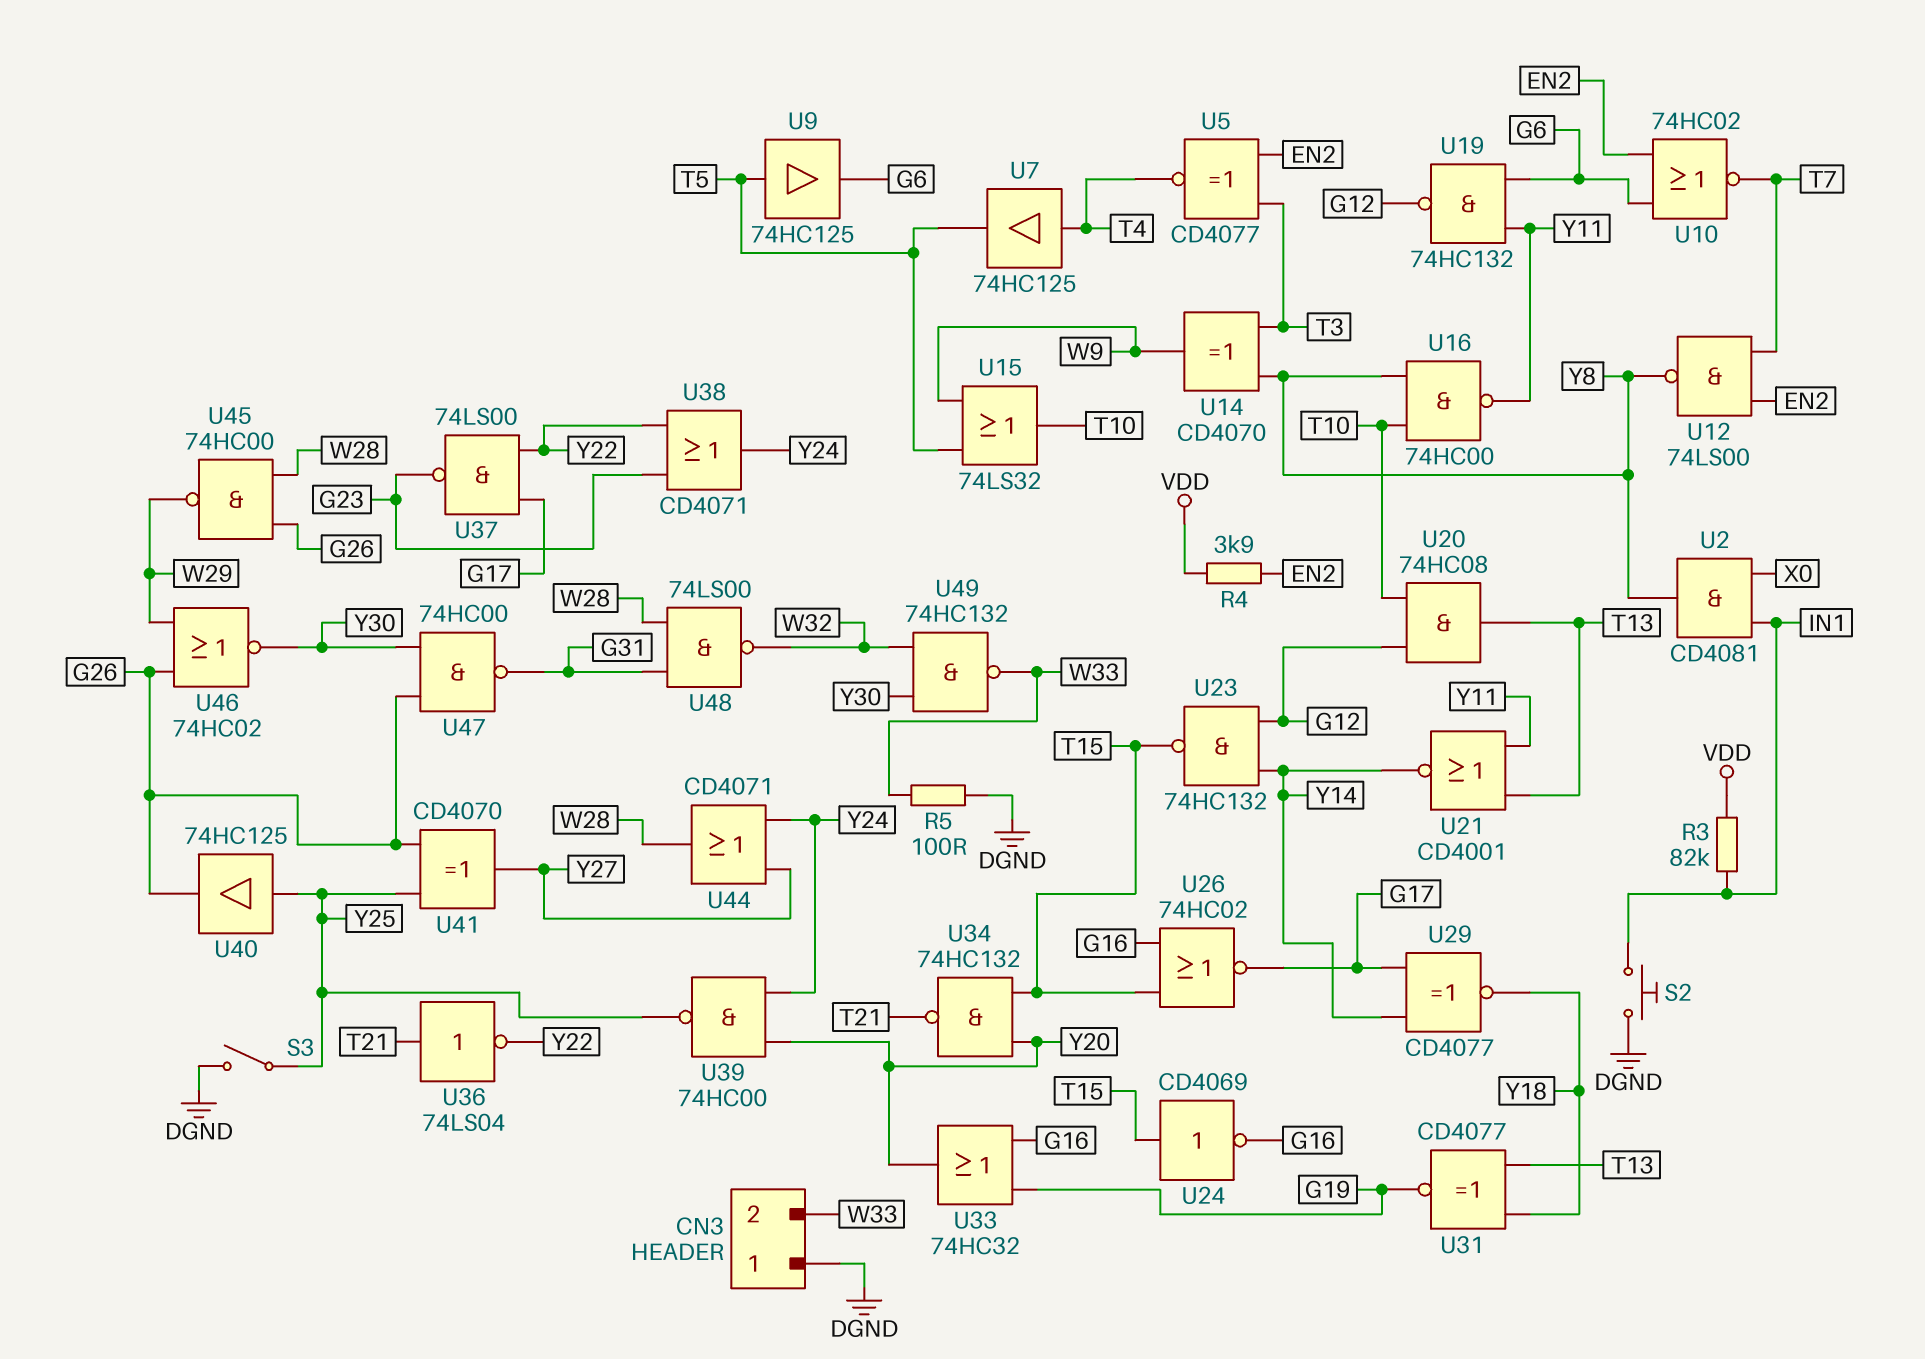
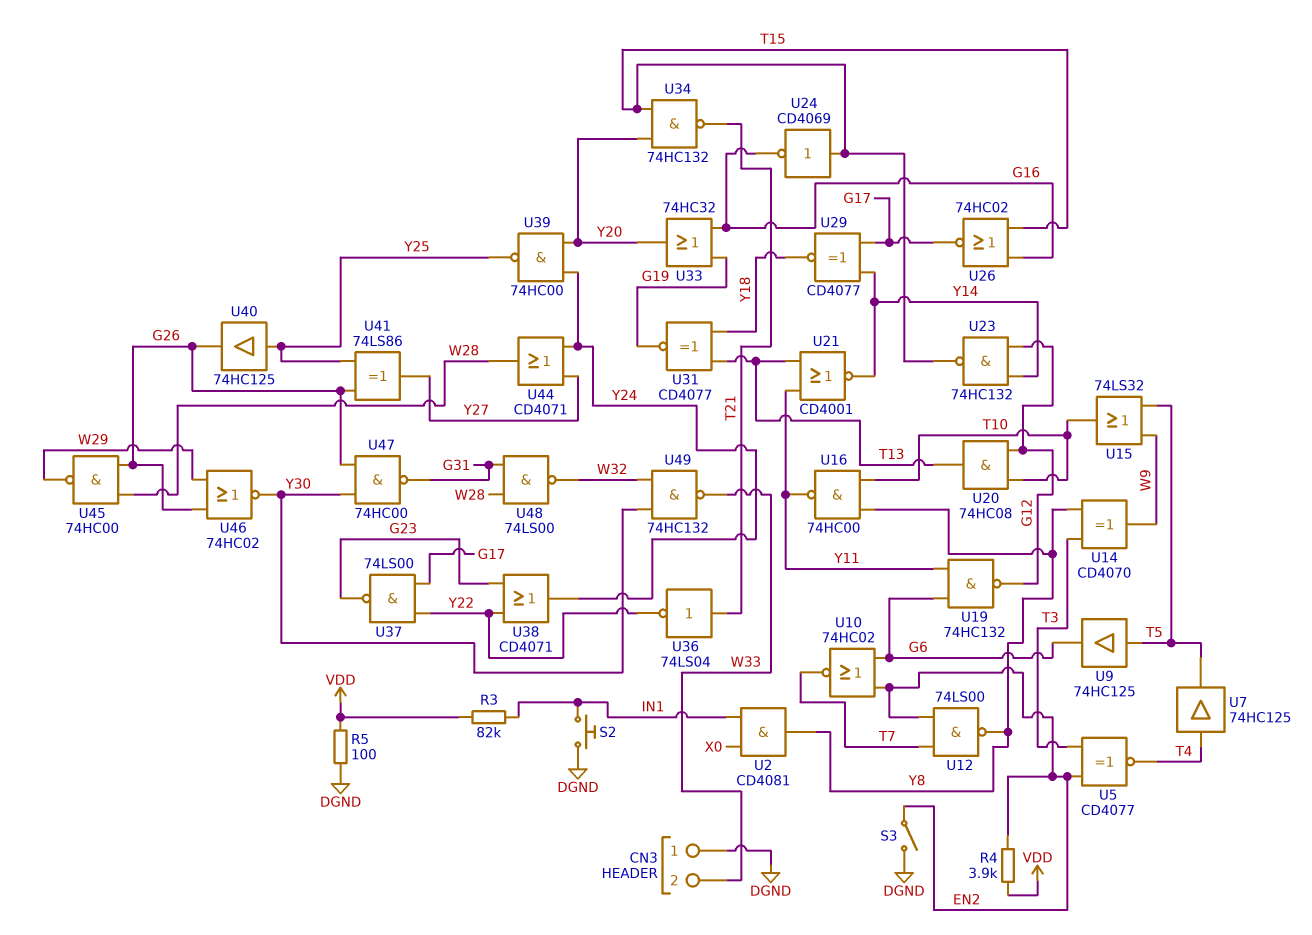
R5: 100 (DGND, W33) -> 100 (DGND, VDD)
S3: switch (DGND, Y25) -> switch (DGND, EN2)
U41: XOR CD4070 (in G26, in Y25, out Y27) -> XOR 74LS86 (in G26, in Y25, out Y27)

